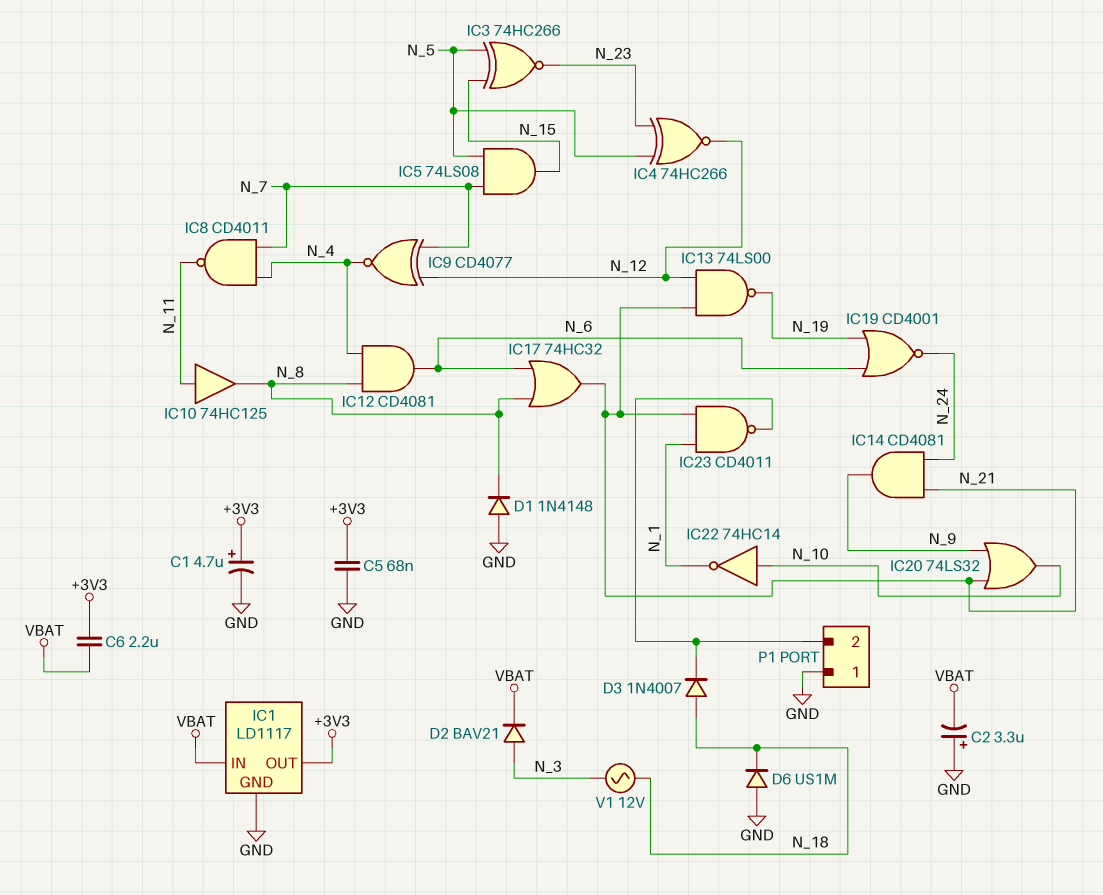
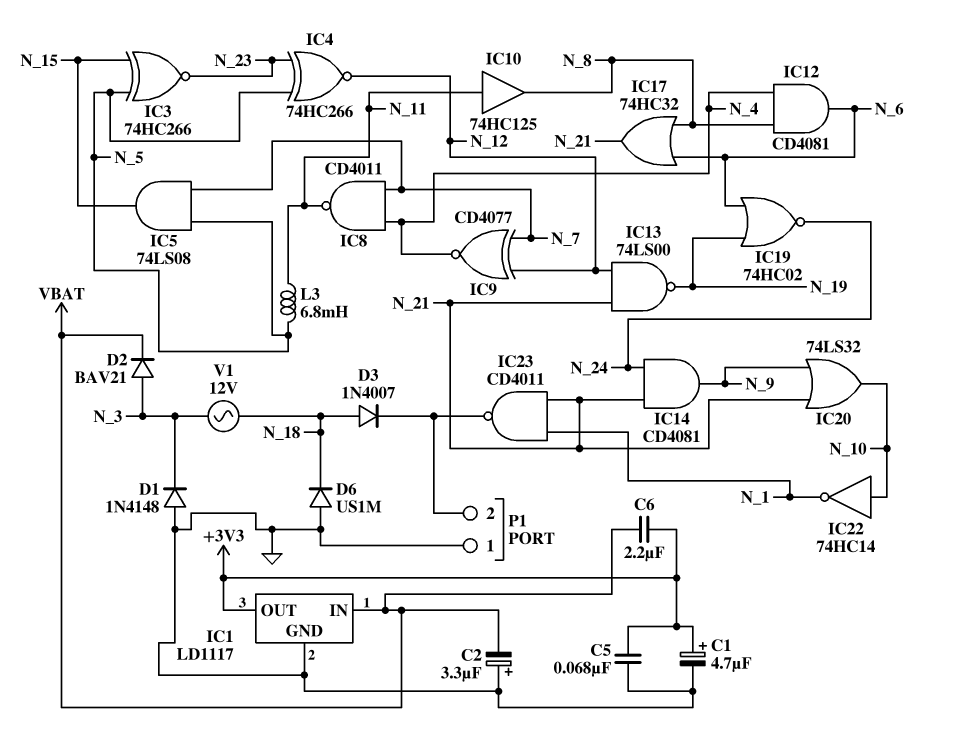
D1: diode 1N4148 (A GND, K N_8) -> diode 1N4148 (A GND, K N_3)
IC19: NOR CD4001 (in N_6, in N_19, out N_24) -> NOR 74HC02 (in N_6, in N_19, out N_24)
L3: none -> 6.8mH (N_5, N_11)

